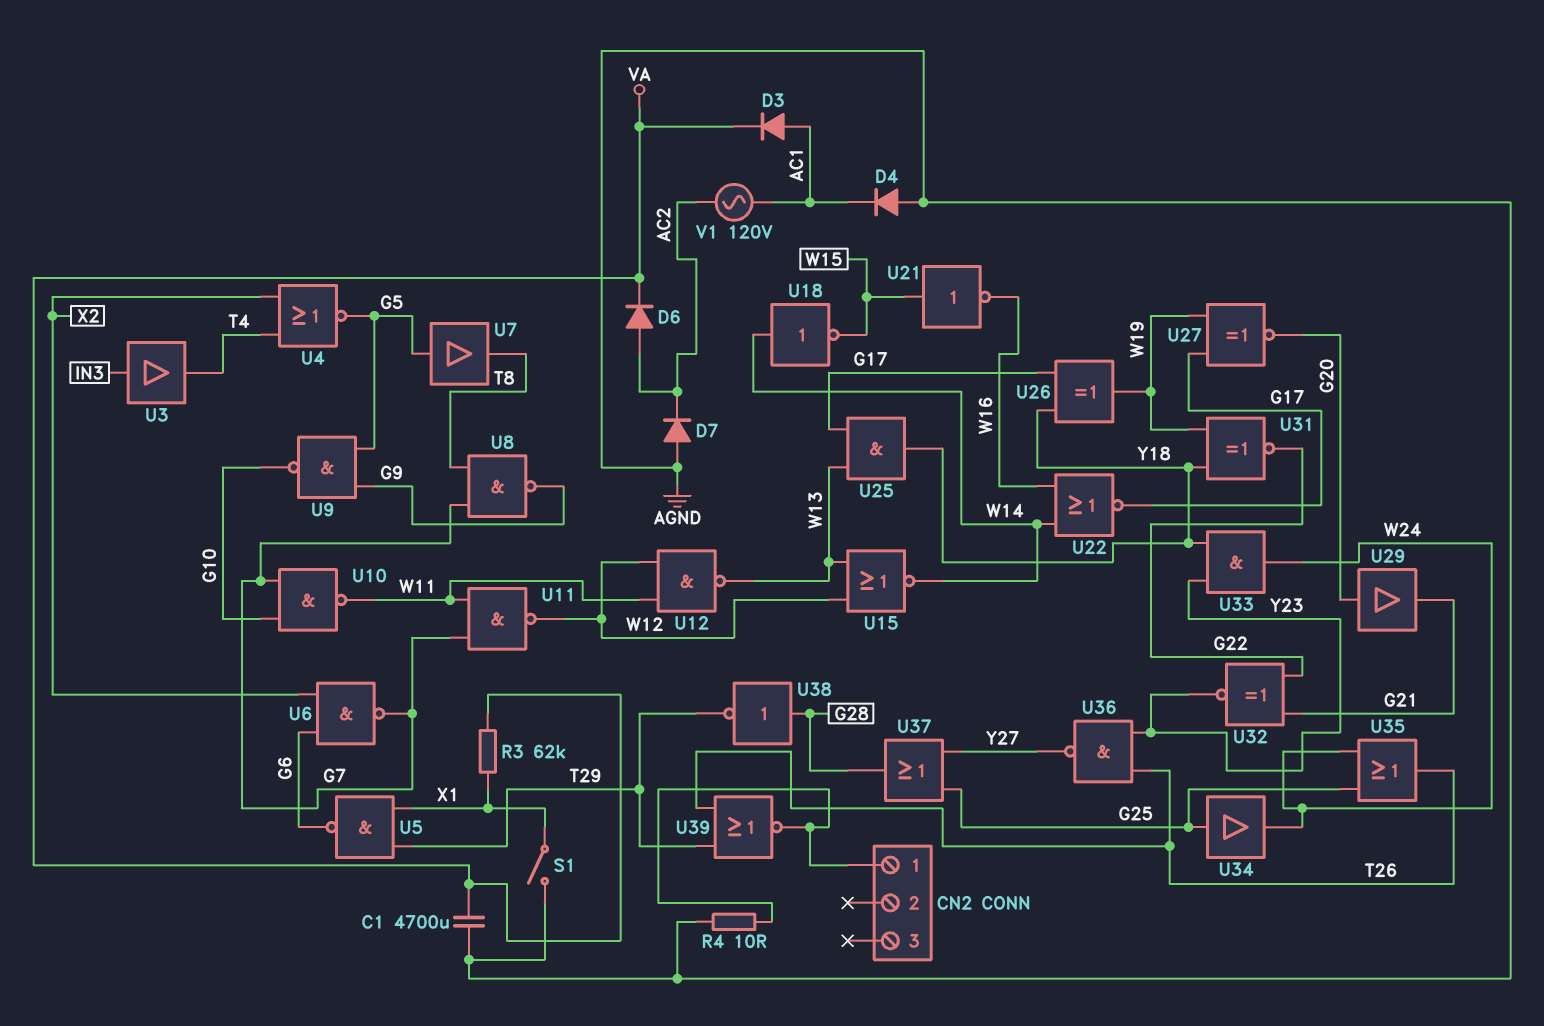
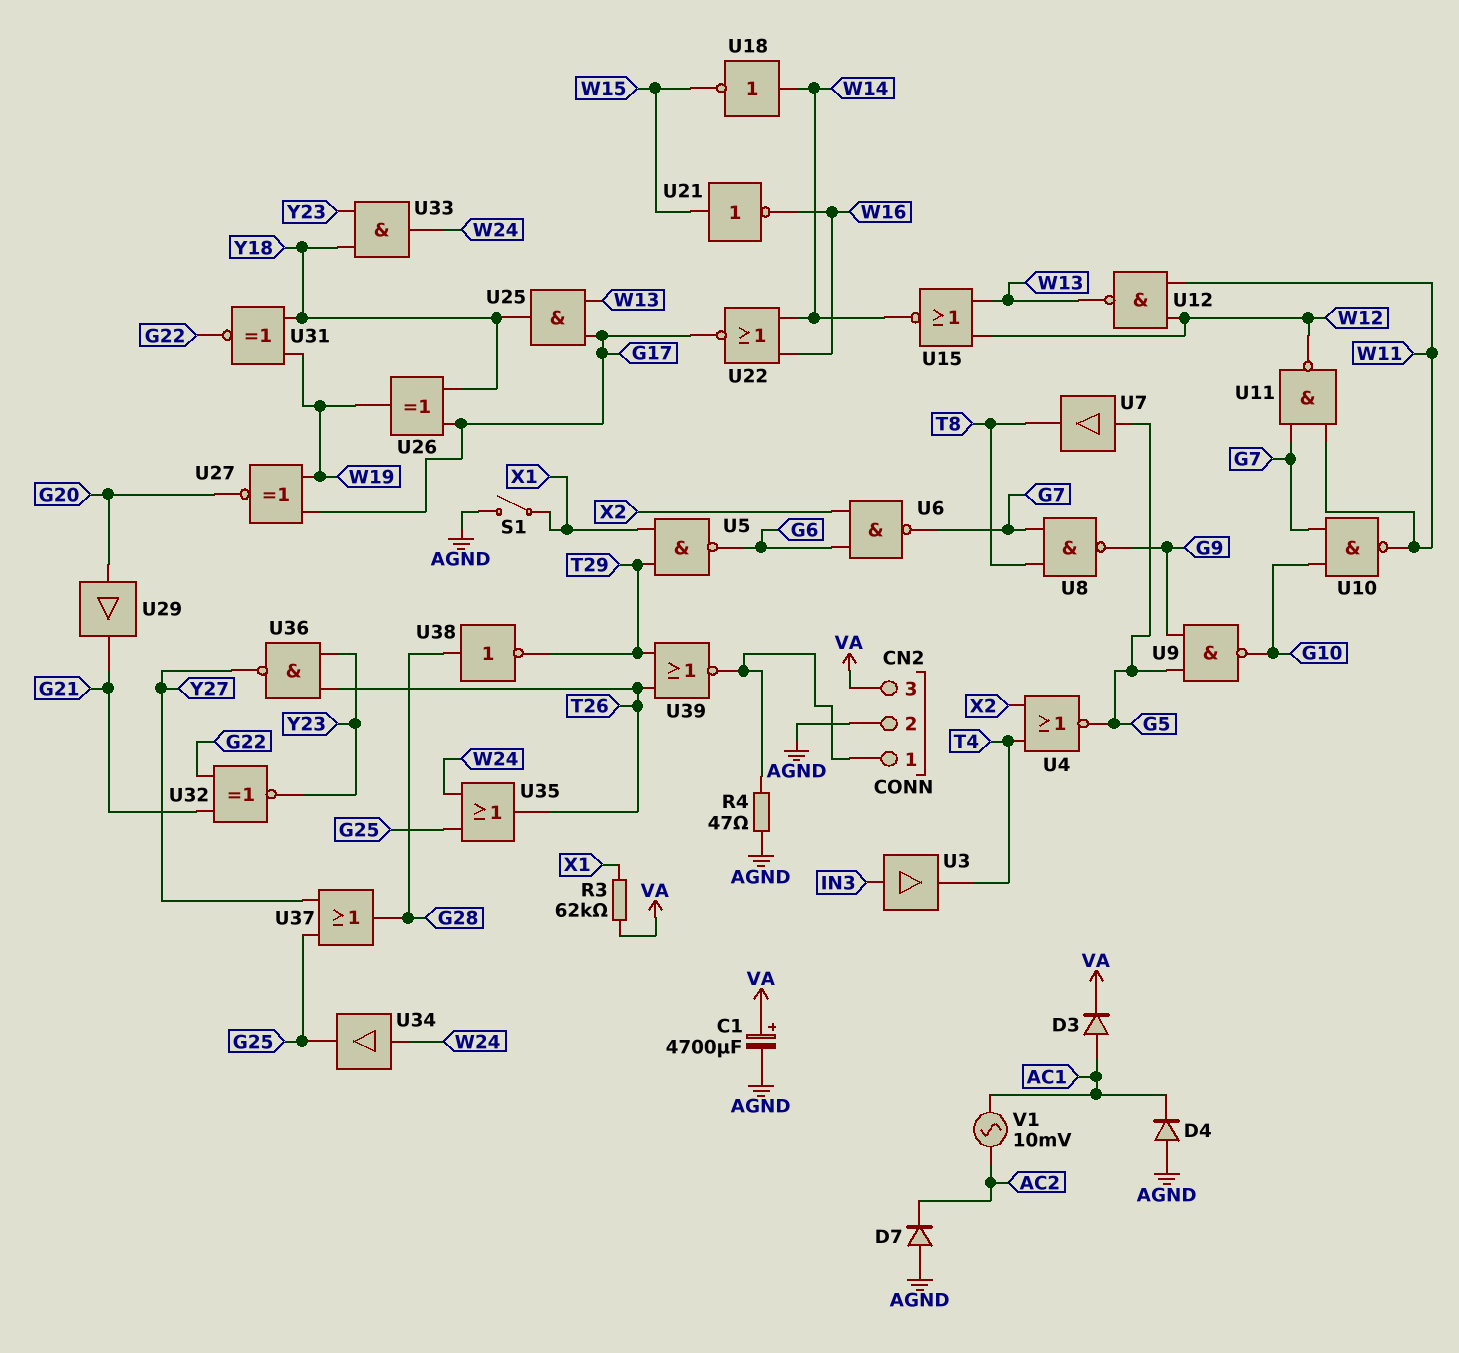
C1: 4700uF (AGND, VA) -> 4700uF (plus VA, minus AGND)
CN2 pin 2: none -> AGND
CN2 pin 3: none -> VA
D6: diode (A AC2, K VA) -> none
R4: 10 (AGND, CN2/1) -> 47 (AGND, CN2/1)
U34: buffer (in G25, out W24) -> buffer (in W24, out G25)
V1: AC 120V (AC1, AC2) -> AC 10mV (AC1, AC2)

